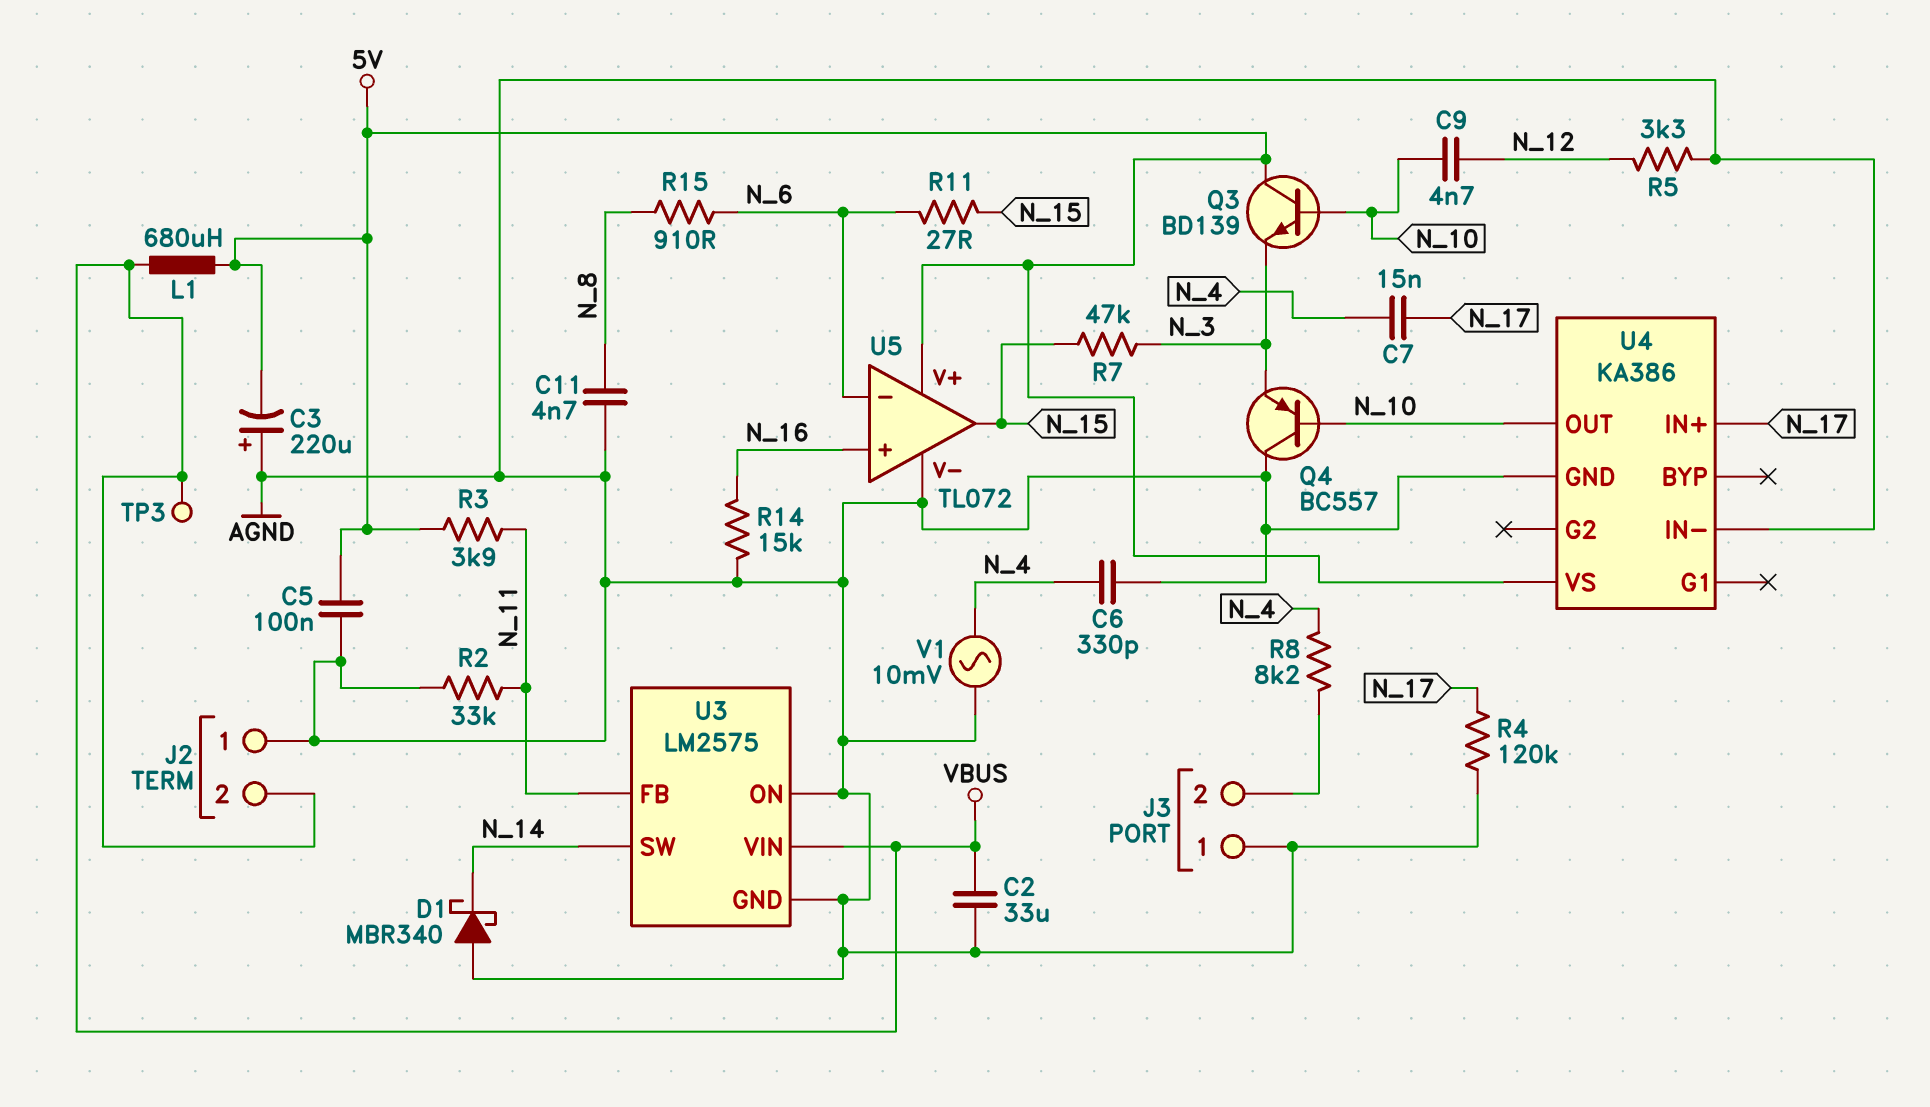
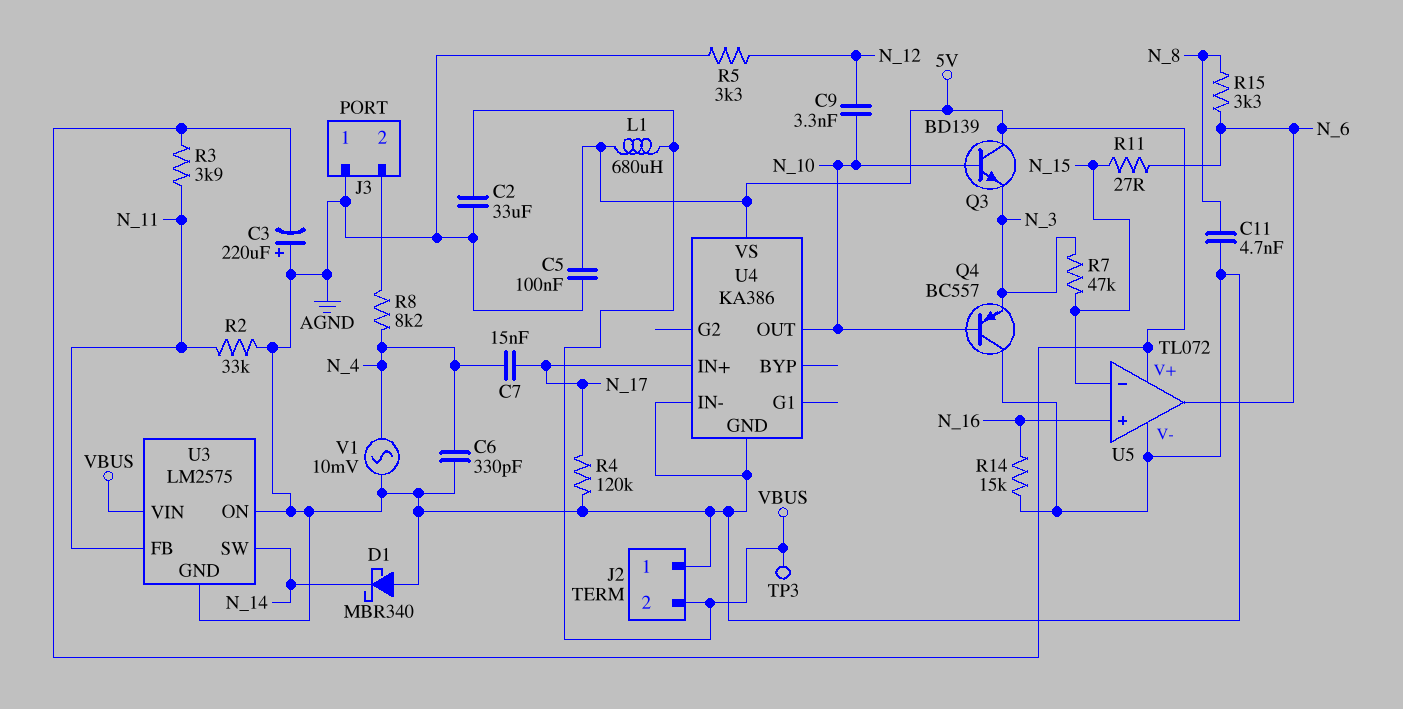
C9: 4.7nF (N_10, N_12) -> 3.3nF (N_10, N_12)
R15: 910 (N_6, N_8) -> 3.3k (N_6, N_8)
U5 pin in-: N_6 -> N_15
U5 pin out: N_15 -> N_6

